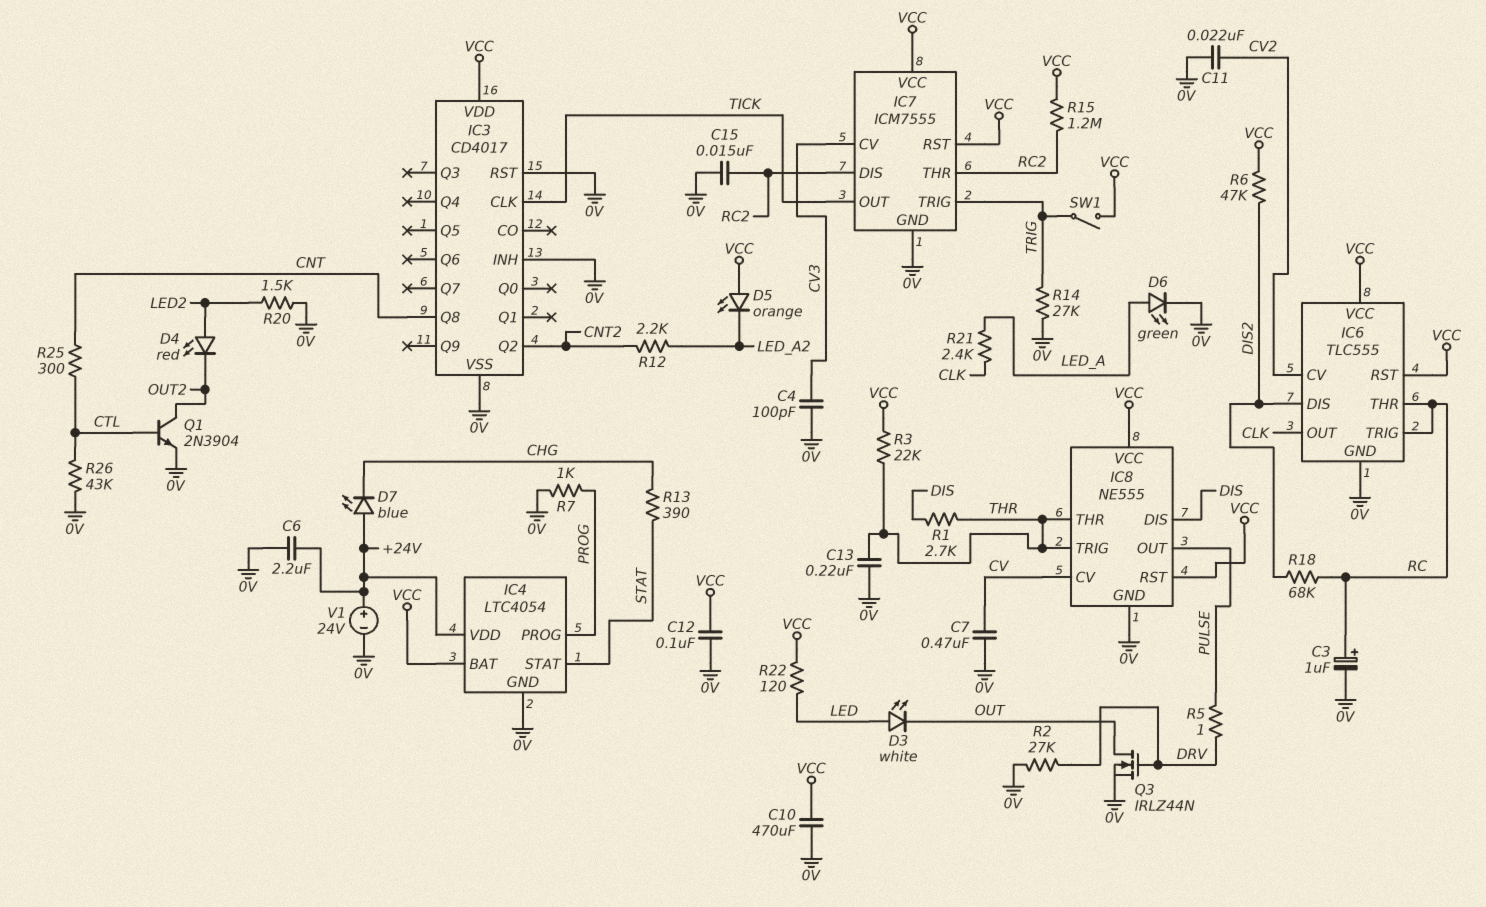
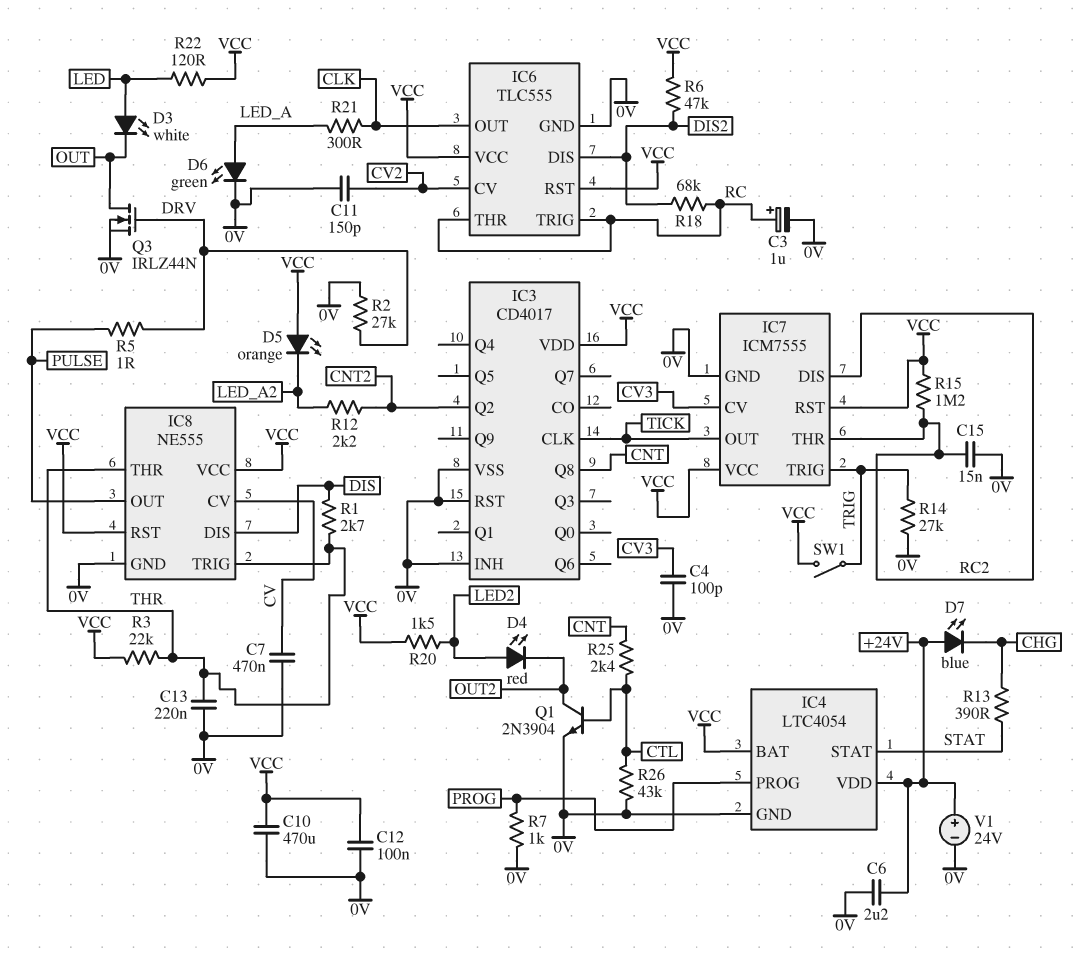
C11: 22nF (0V, CV2) -> 150pF (0V, CV2)
R20: 1.5k (0V, LED2) -> 1.5k (LED2, VCC)
R21: 2.4k (CLK, LED_A) -> 300 (CLK, LED_A)
R25: 300 (CNT, CTL) -> 2.4k (CNT, CTL)

